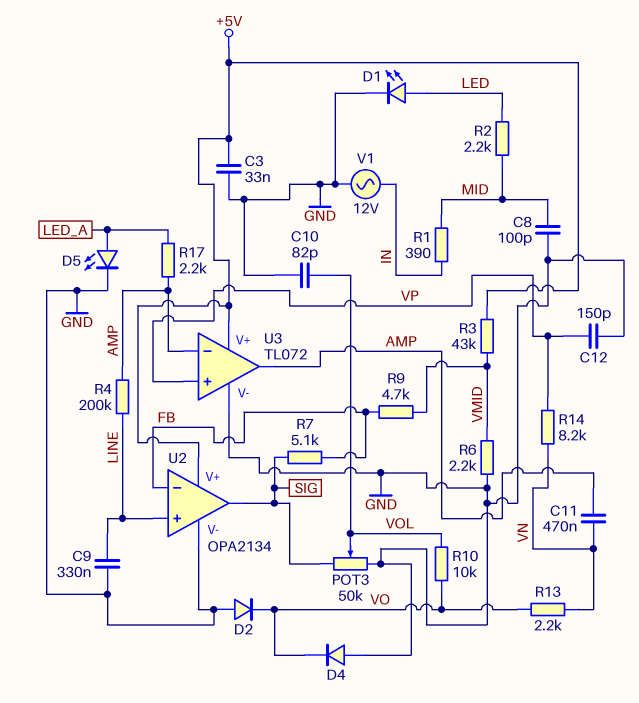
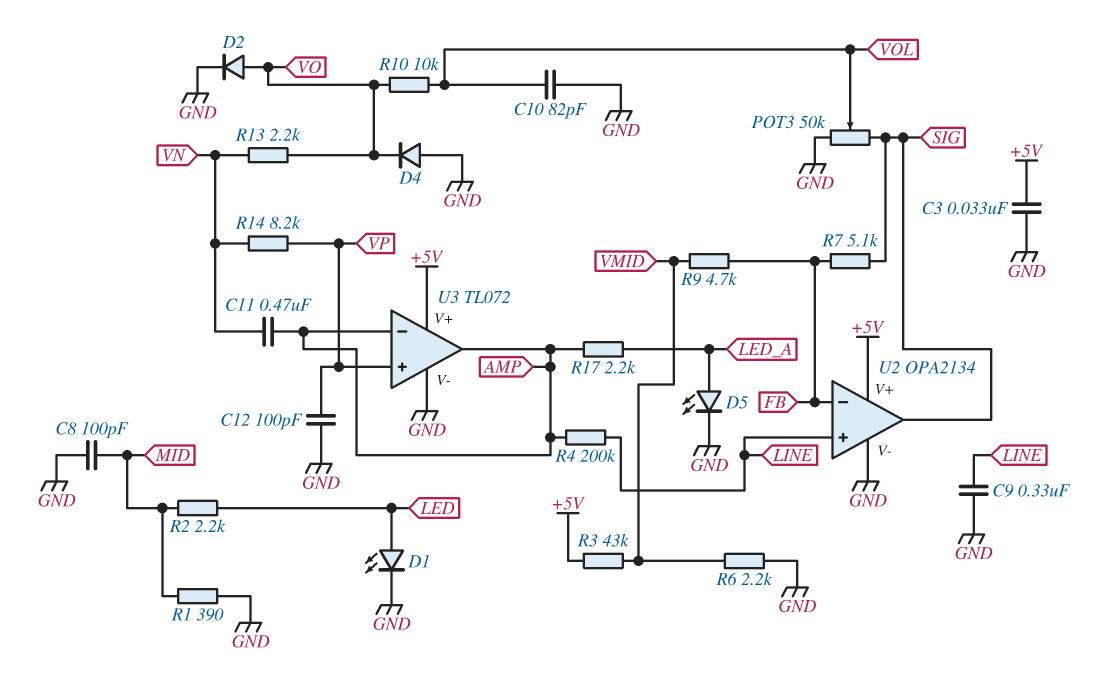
C12: 150pF (GND, VP) -> 100pF (GND, VP)
D2: diode (A GND, K VO) -> diode (A VO, K GND)
R1: 390 (IN, MID) -> 390 (GND, MID)
V1: AC 12V (GND, IN) -> none

